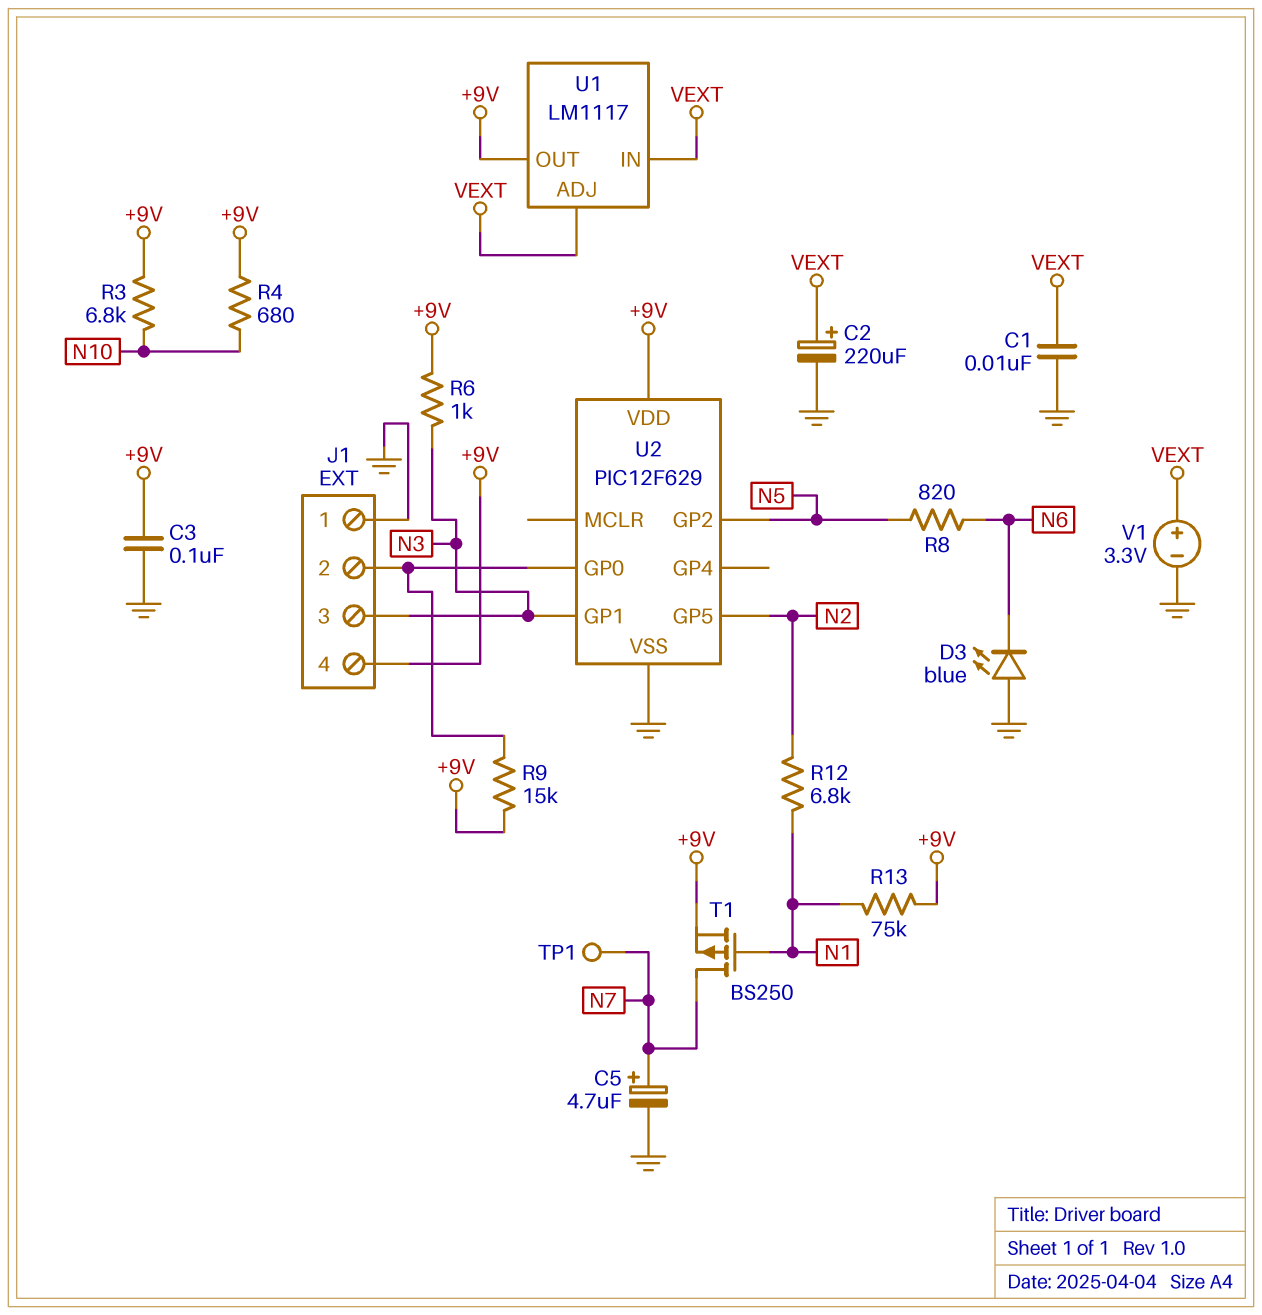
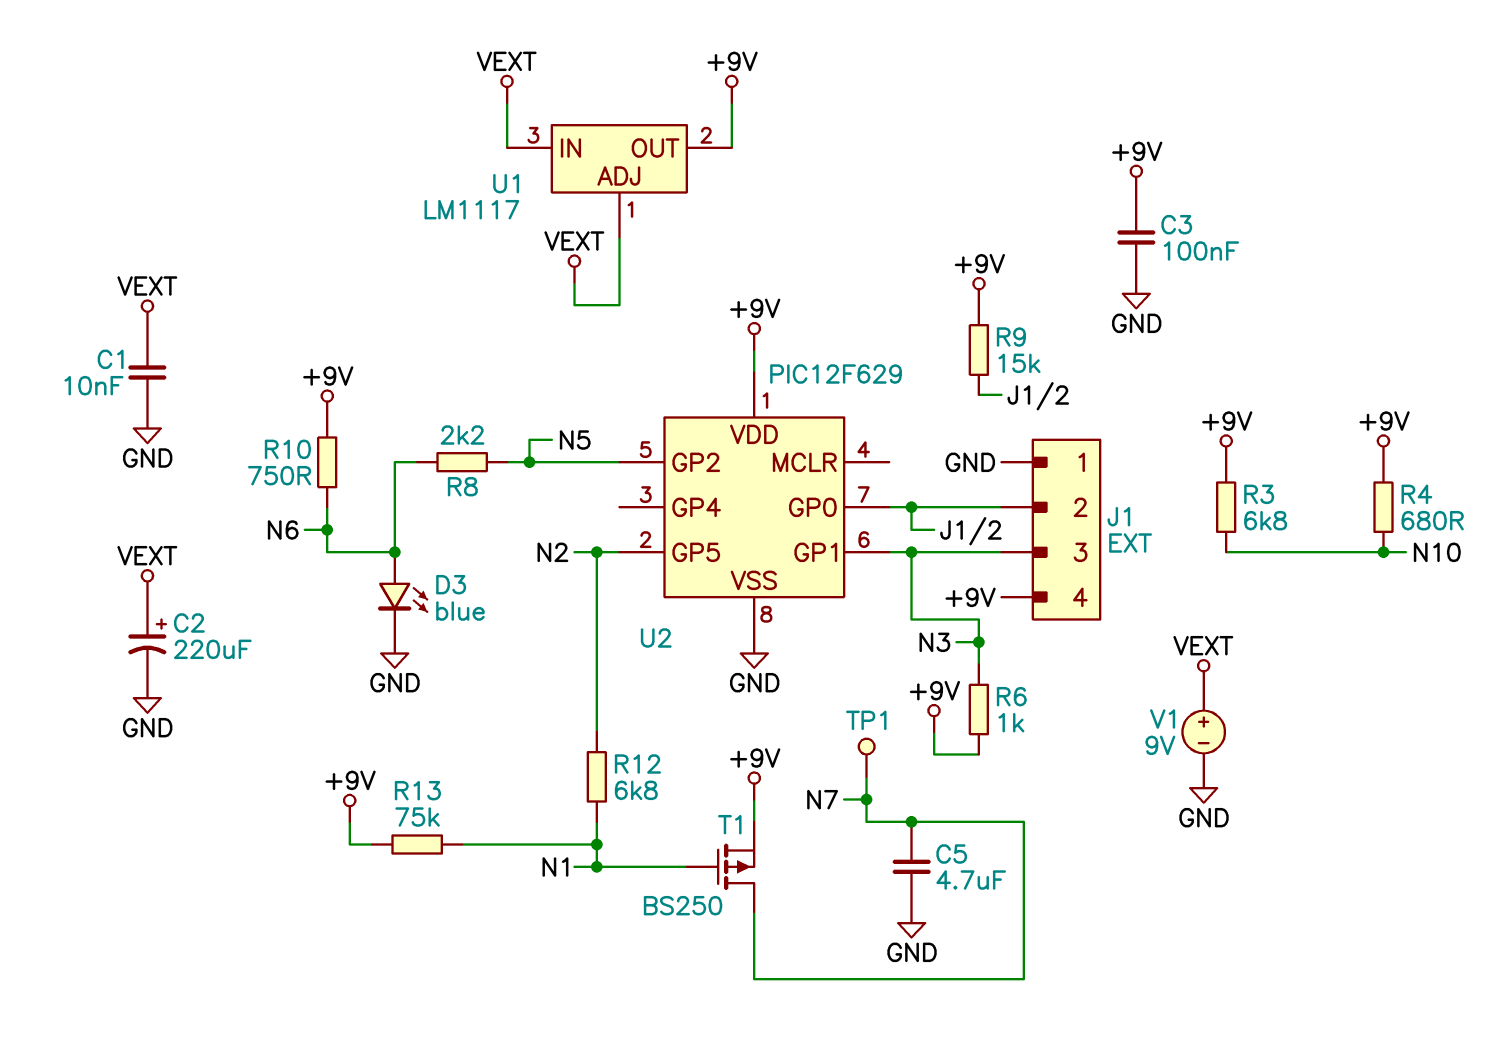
C5: 4.7uF (plus N7, minus GND) -> 4.7uF (GND, N7)
D3: LED blue (A GND, K N6) -> LED blue (A N6, K GND)
R8: 820 (N5, N6) -> 2.2k (N5, N6)
R10: none -> 750 (+9V, N6)
V1: 3.3V (plus VEXT, minus GND) -> 9V (plus VEXT, minus GND)

